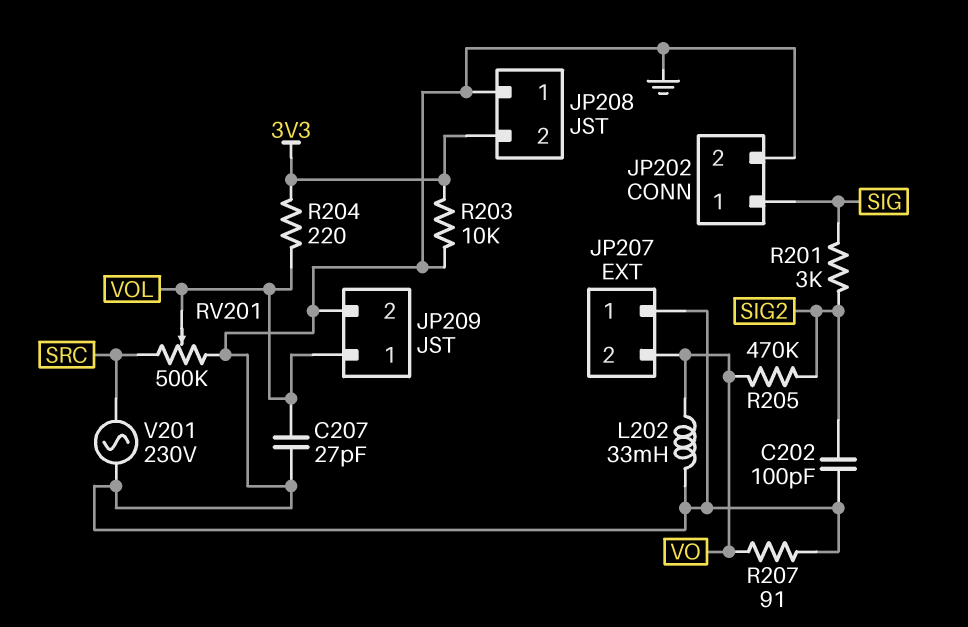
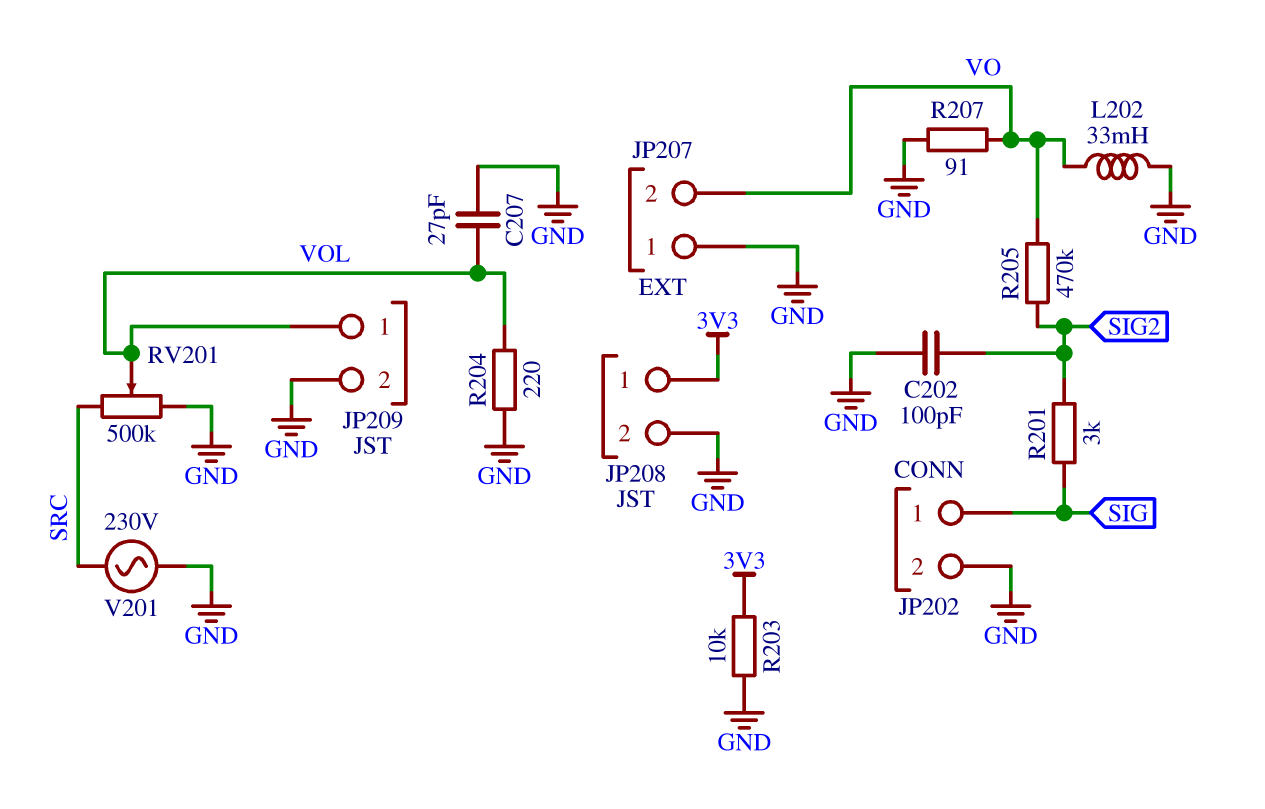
JP208 pin 1: GND -> 3V3
JP208 pin 2: 3V3 -> GND
R204: 220 (3V3, VOL) -> 220 (GND, VOL)

